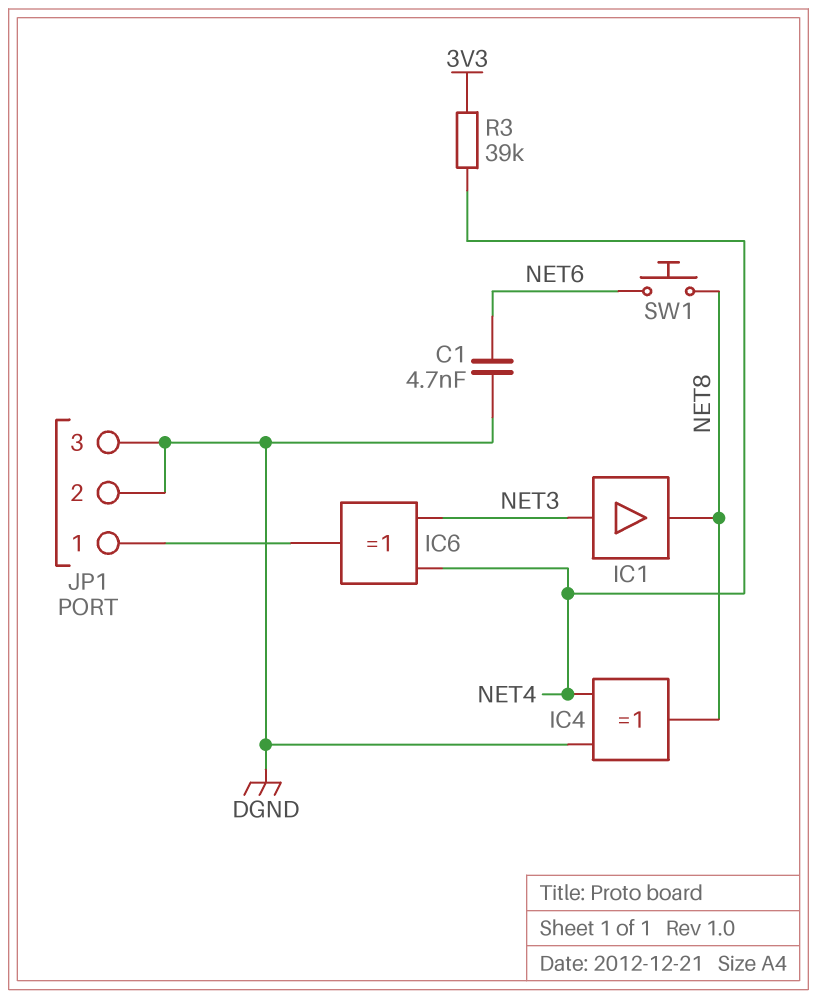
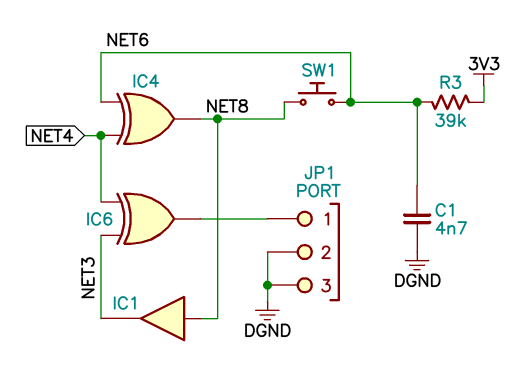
IC1: buffer (in NET3, out NET8) -> buffer (in NET8, out NET3)
IC4: XOR (in DGND, in NET4, out NET8) -> XOR (in NET4, in NET6, out NET8)
R3: 39k (3V3, NET4) -> 39k (3V3, NET6)

